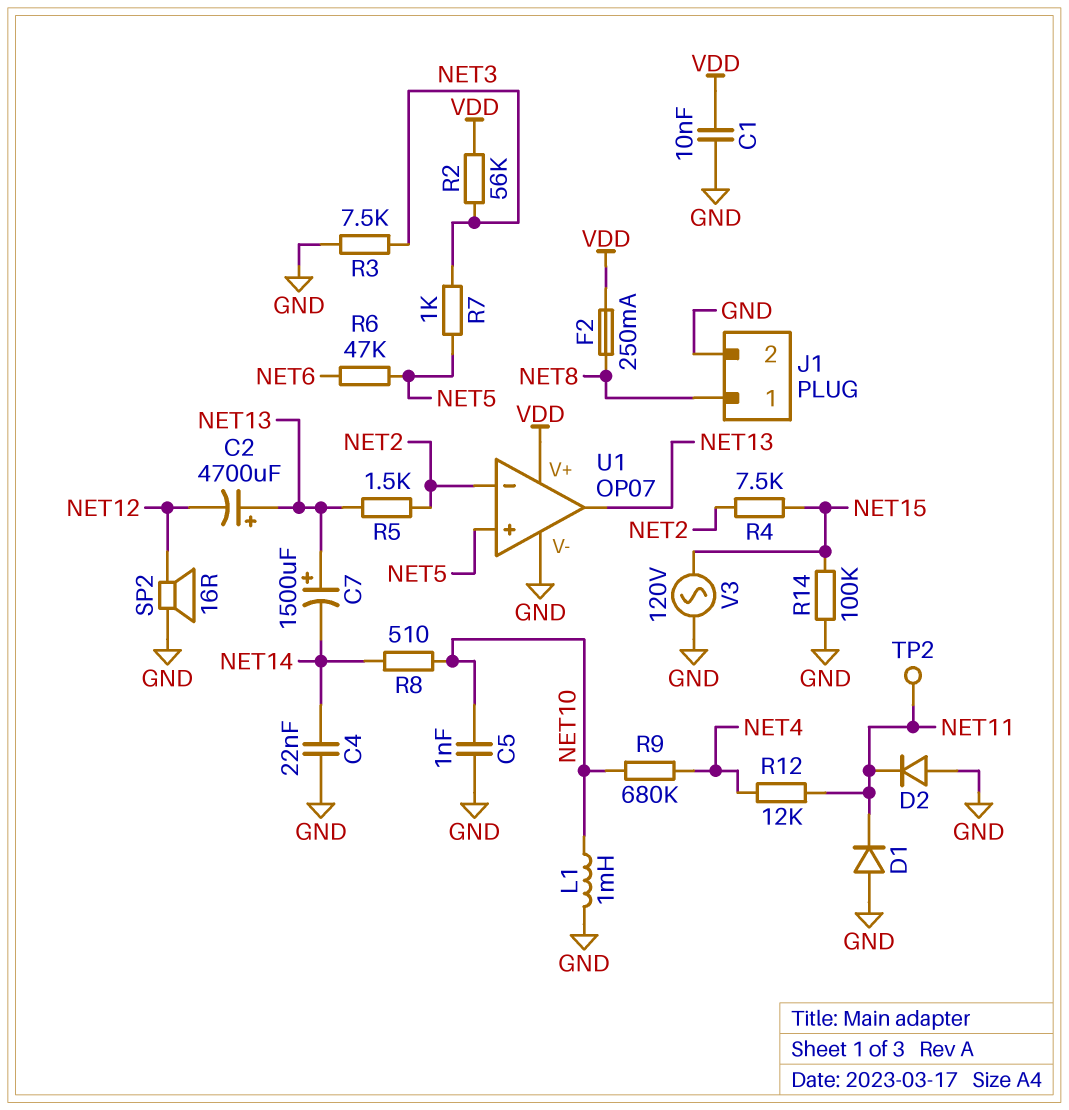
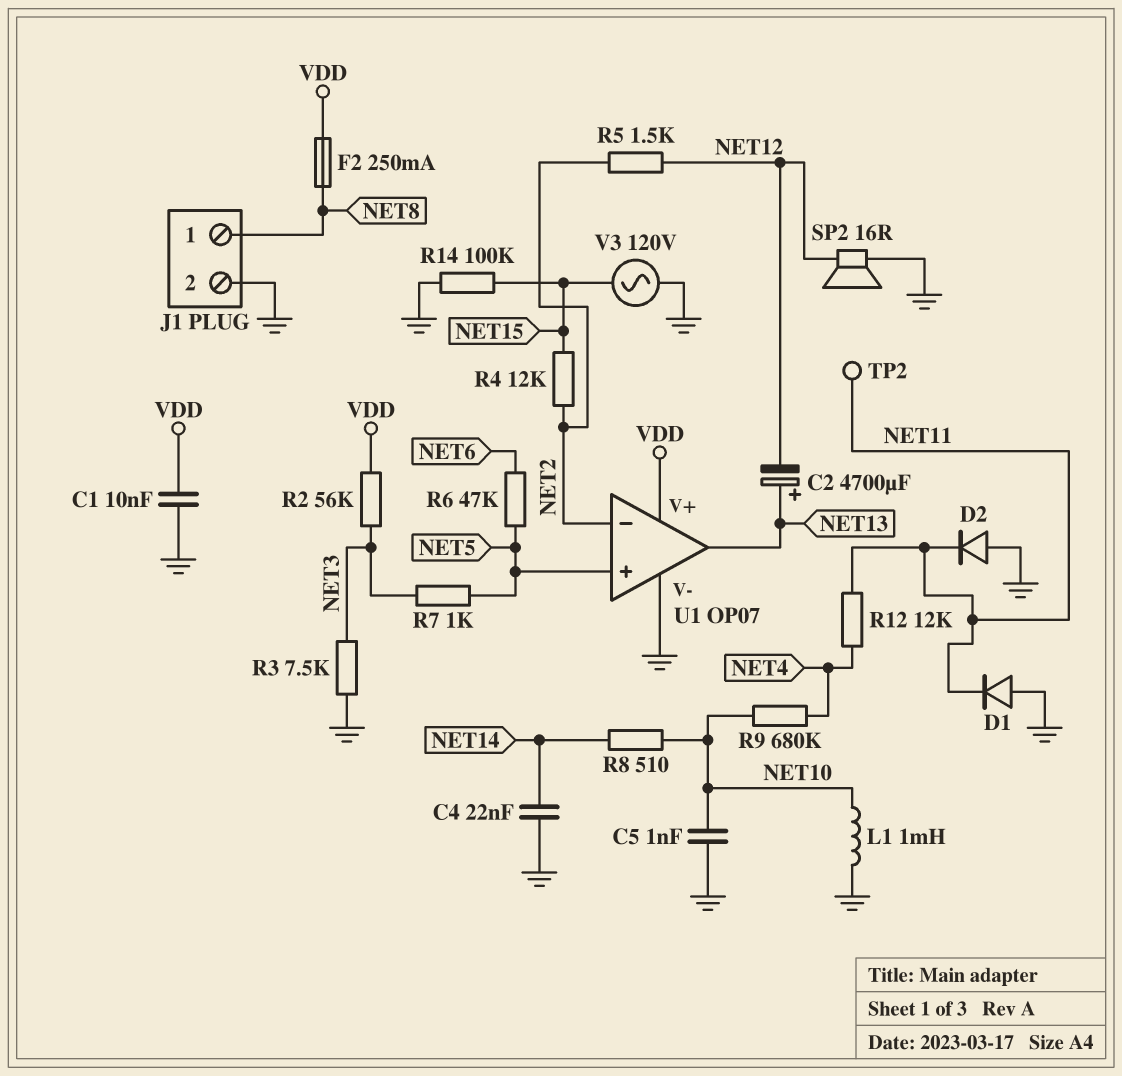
C7: 1500uF (plus NET13, minus NET14) -> none
R4: 7.5k (NET2, NET15) -> 12k (NET2, NET15)
R5: 1.5k (NET2, NET13) -> 1.5k (NET2, NET12)

